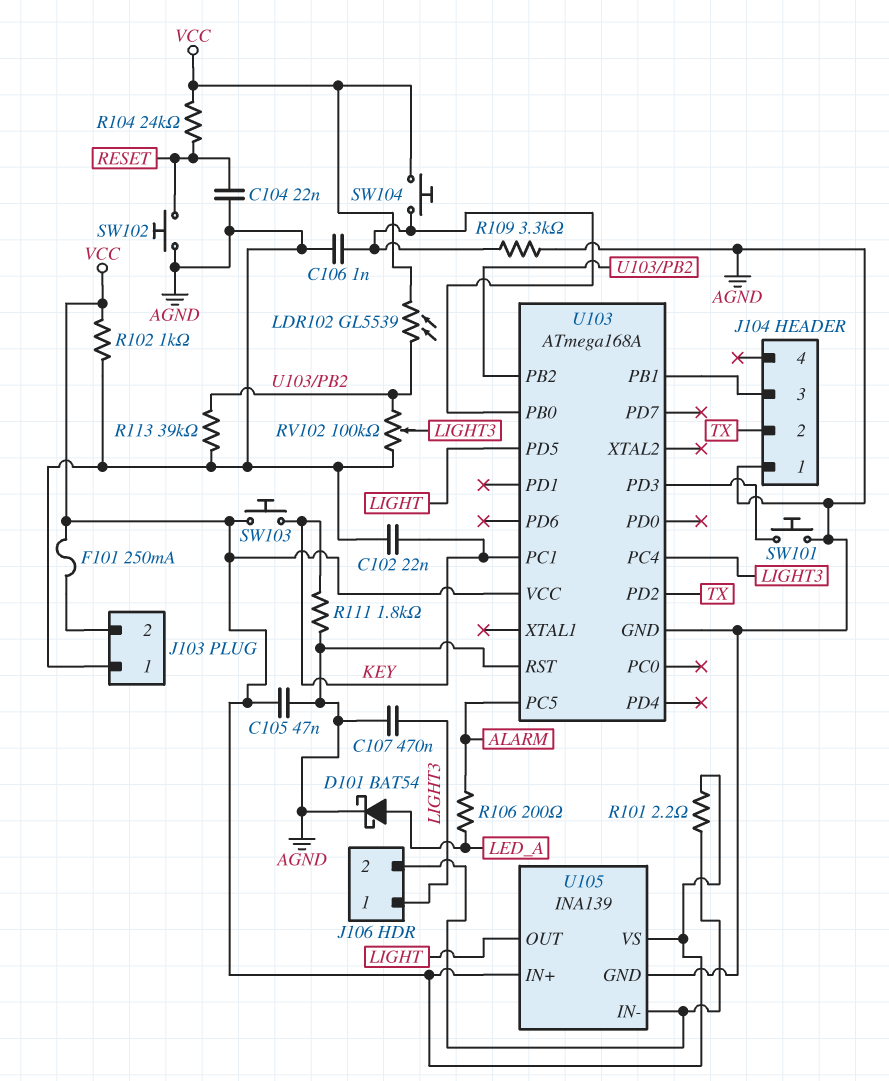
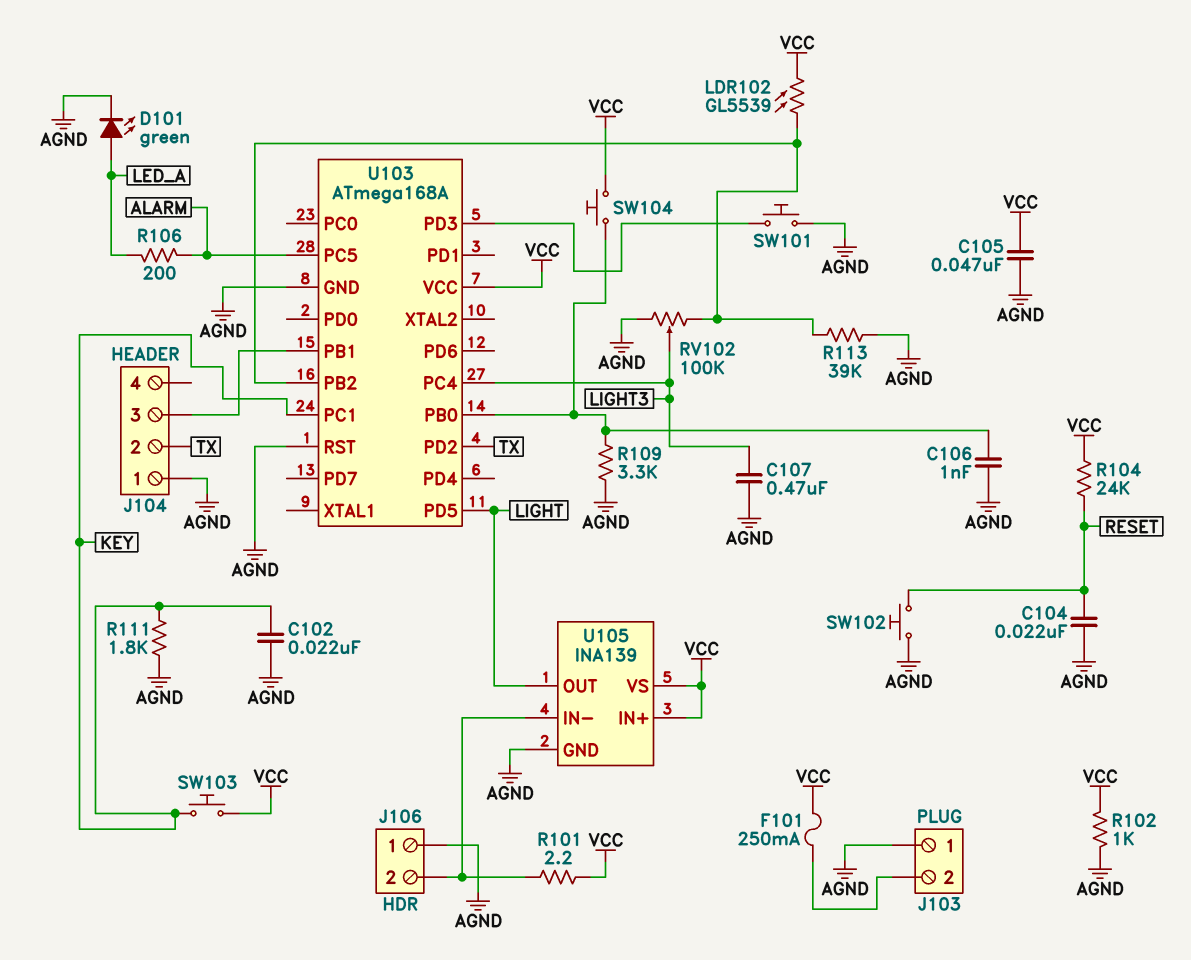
D101: schottky BAT54 (A LED_A, K AGND) -> LED green (A LED_A, K AGND)
J106 pin 1: LIGHT3 -> AGND

